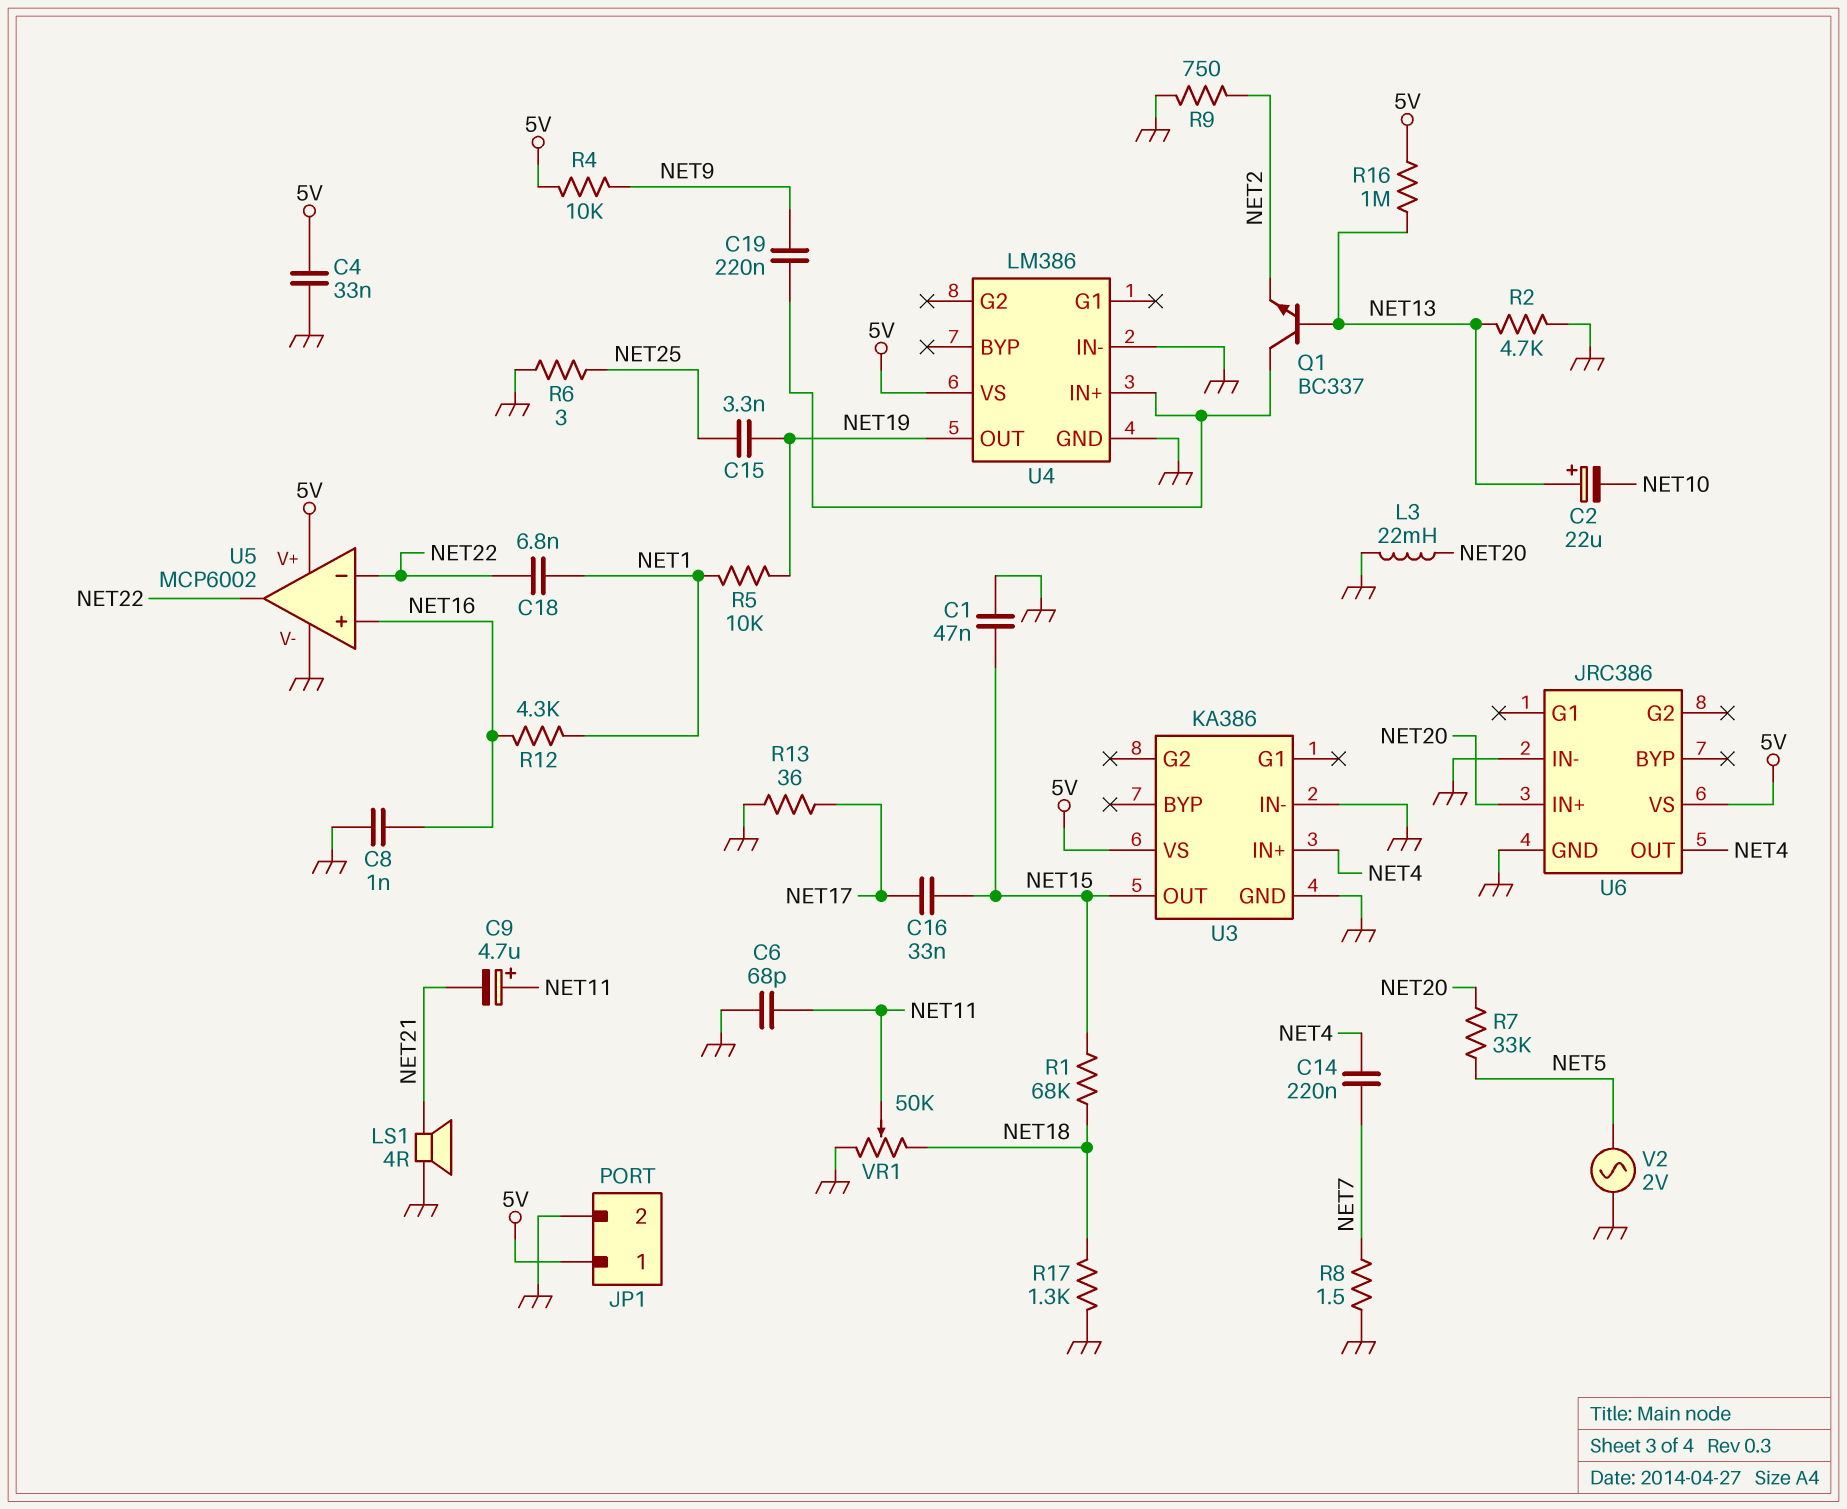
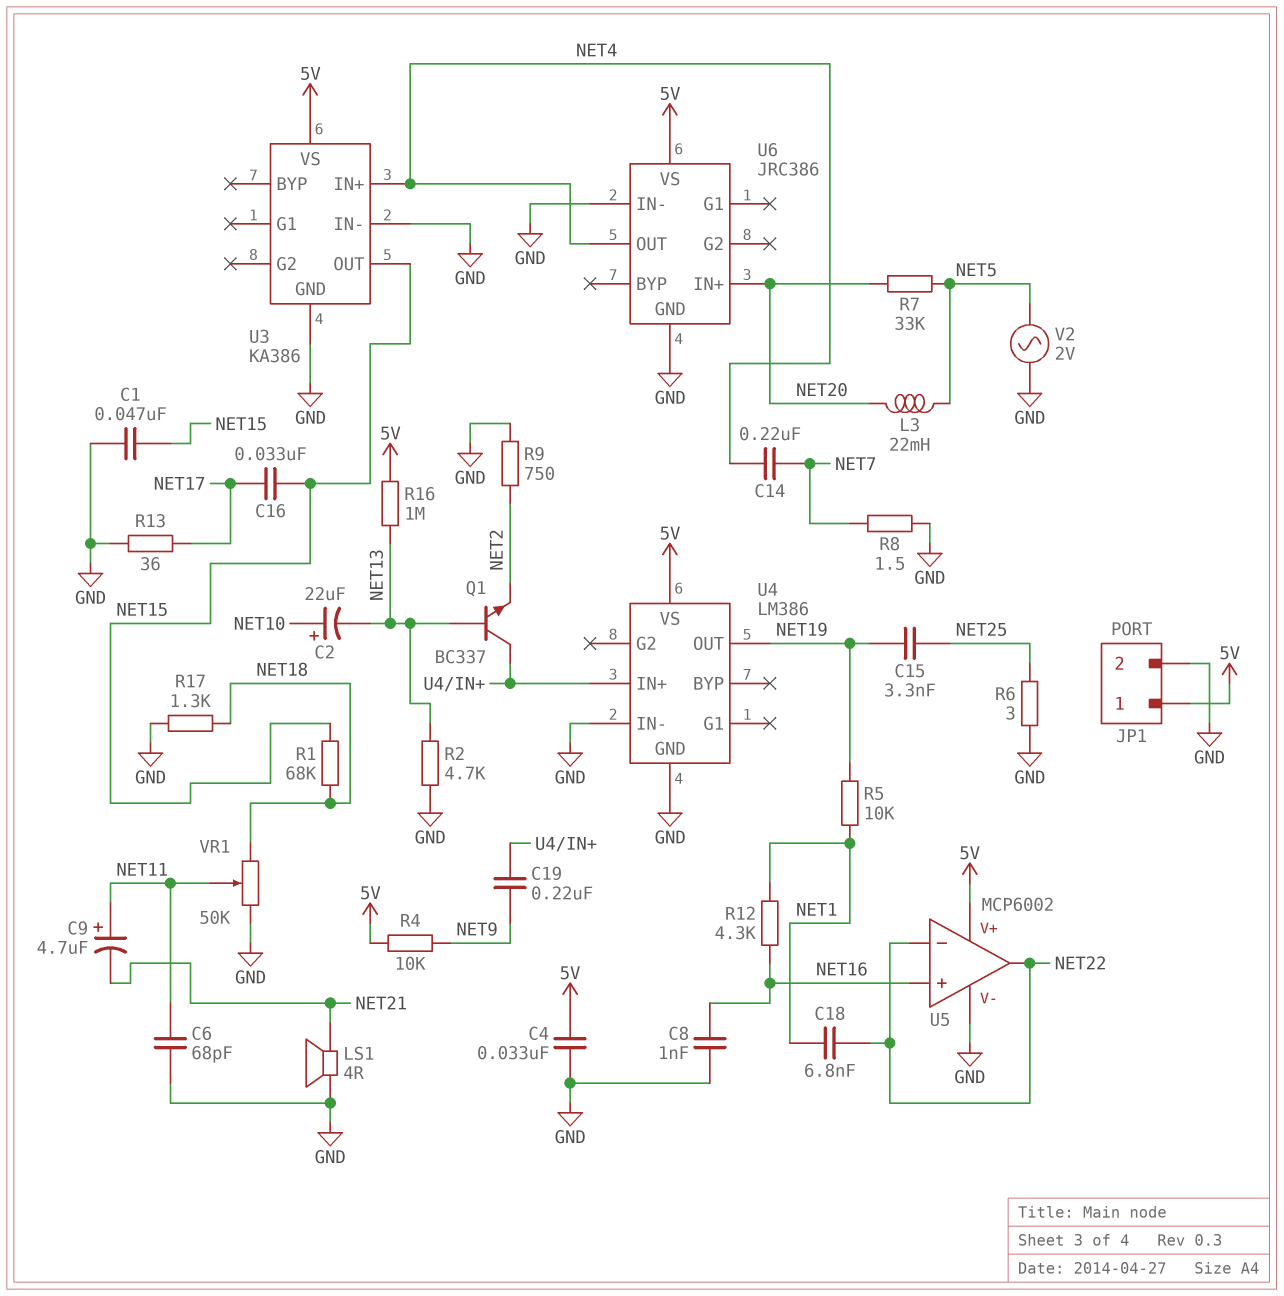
C2: 22uF (plus NET13, minus NET10) -> 22uF (plus NET10, minus NET13)
L3: 22mH (GND, NET20) -> 22mH (NET5, NET20)

